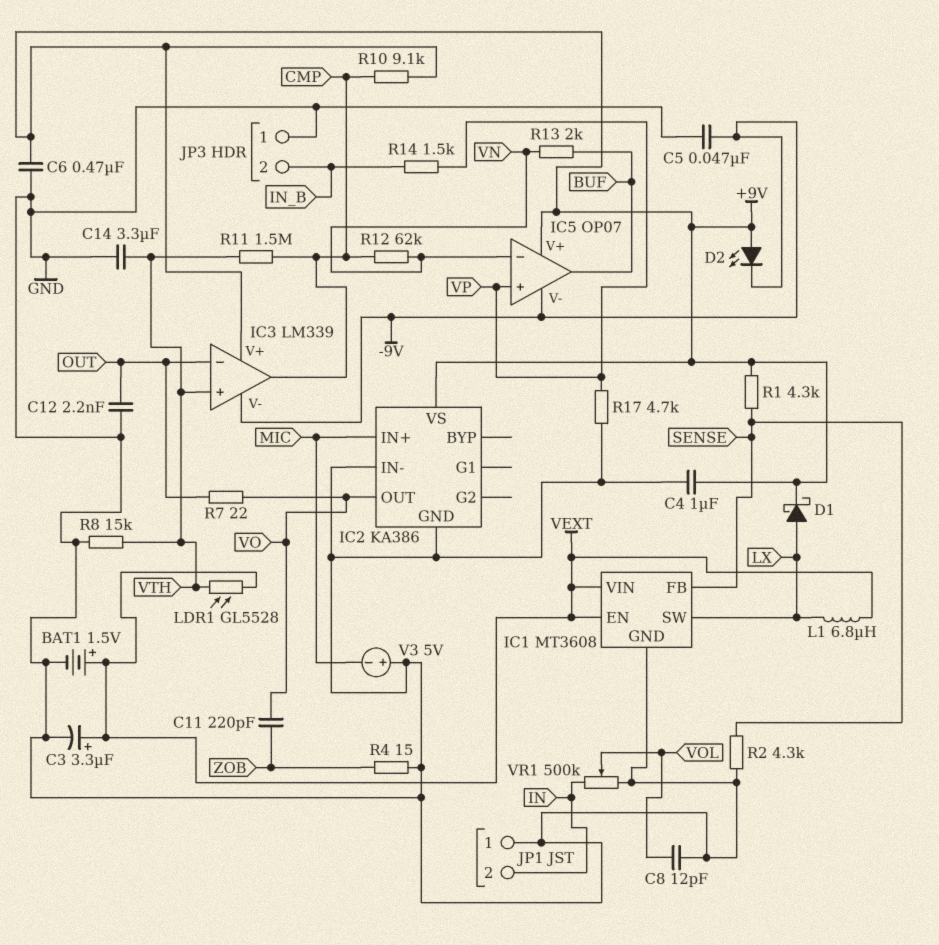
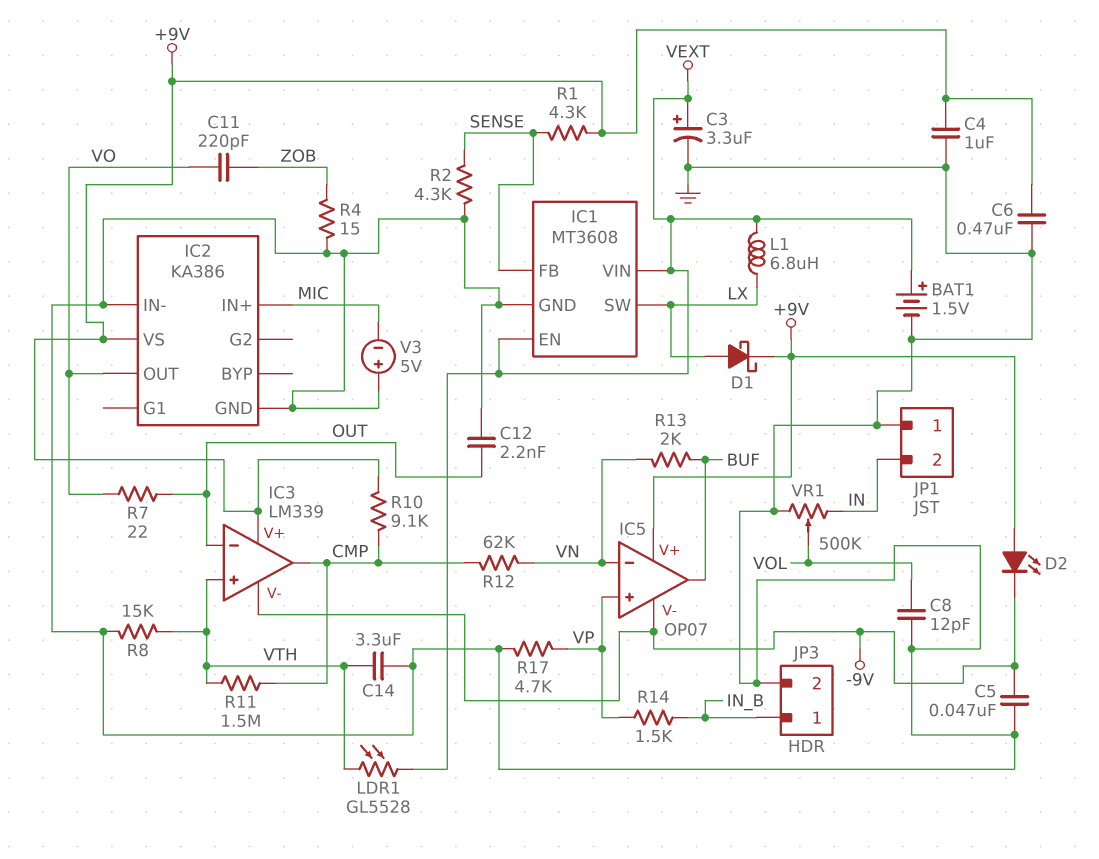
JP3 pin 1: GND -> IN_B
JP3 pin 2: IN_B -> GND

